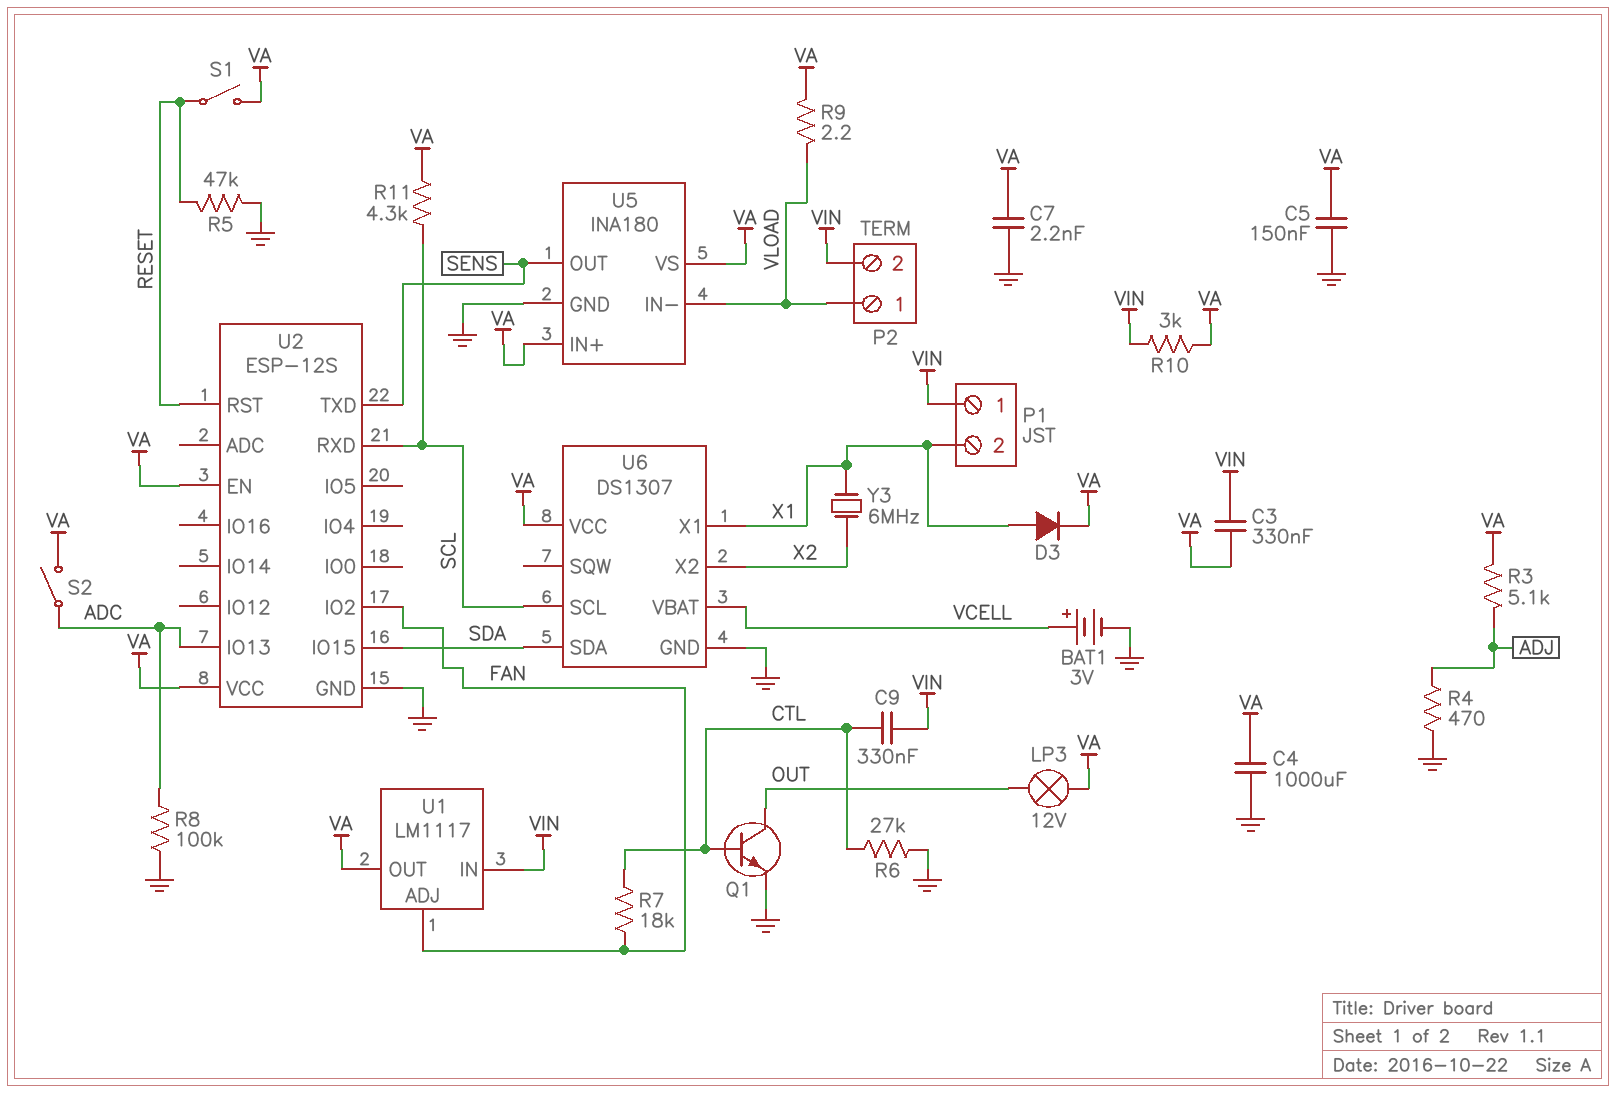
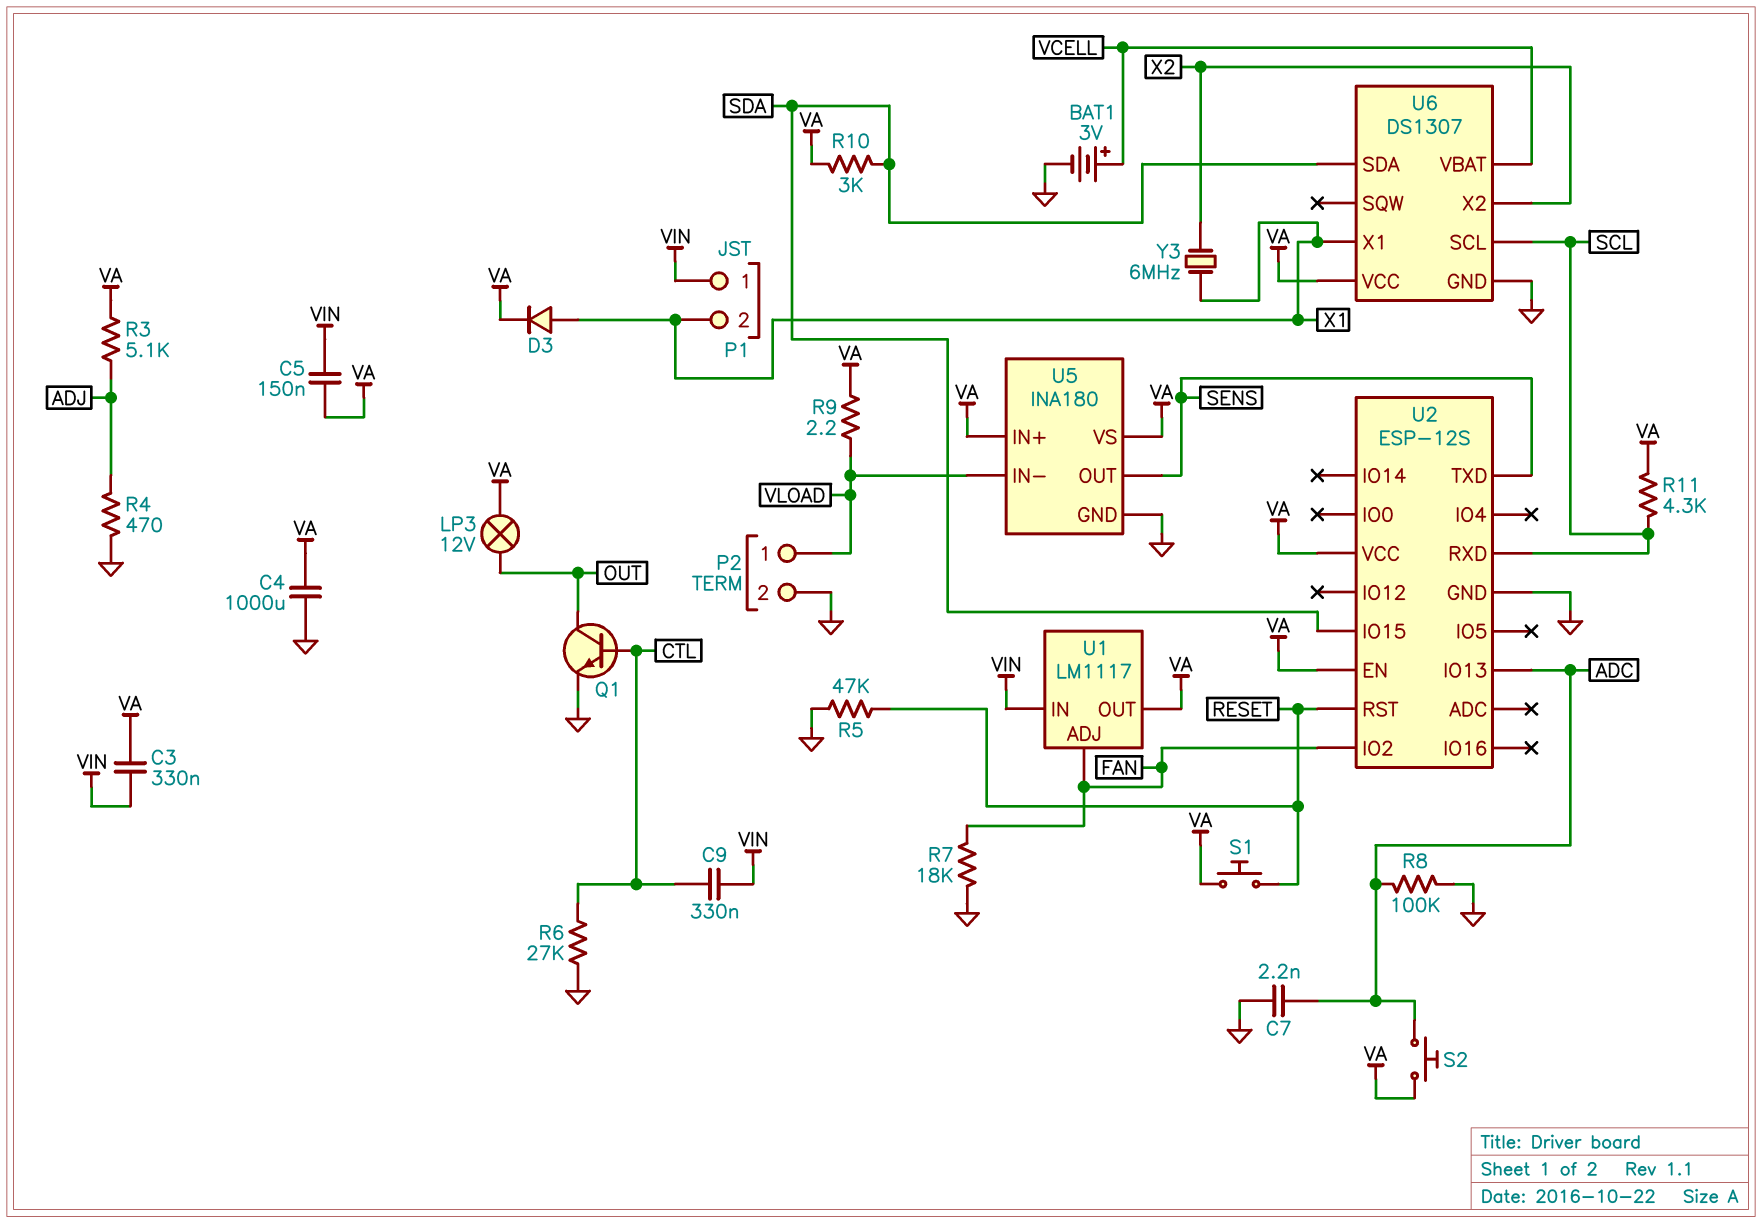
C5: 150nF (GND, VA) -> 150nF (VA, VIN)
C7: 2.2nF (GND, VA) -> 2.2nF (ADC, GND)
P2 pin 2: VIN -> GND
R7: 18k (CTL, FAN) -> 18k (FAN, GND)
R10: 3k (VA, VIN) -> 3k (SDA, VA)
S1: switch (RESET, VA) -> button (RESET, VA)
S2: switch (ADC, VA) -> button (ADC, VA)

